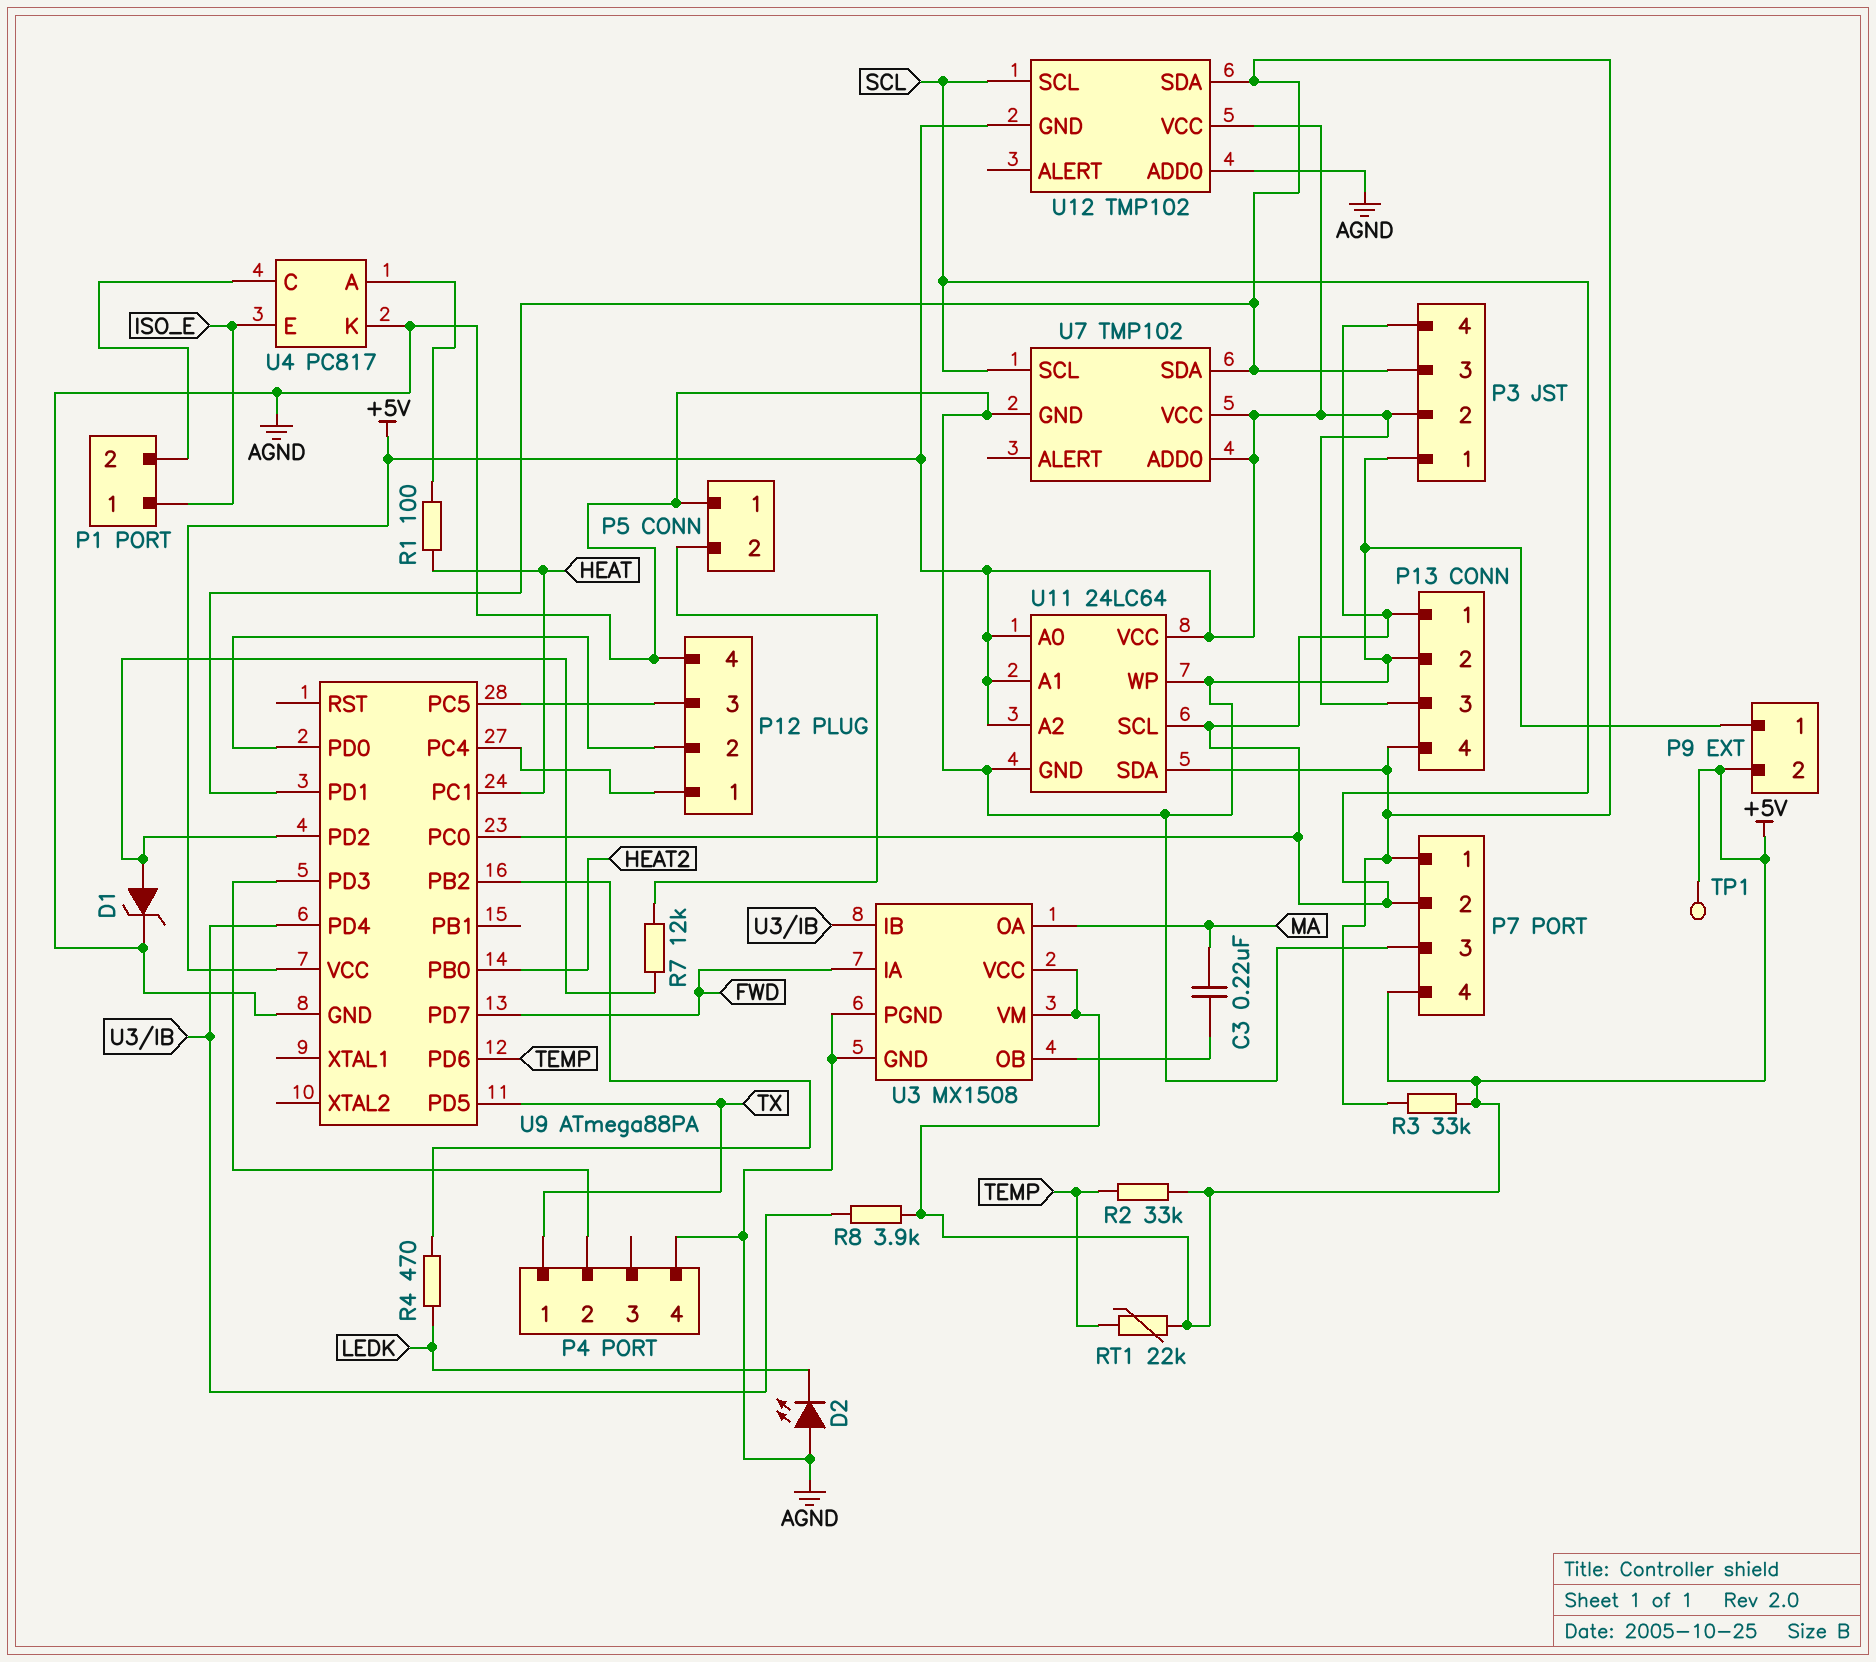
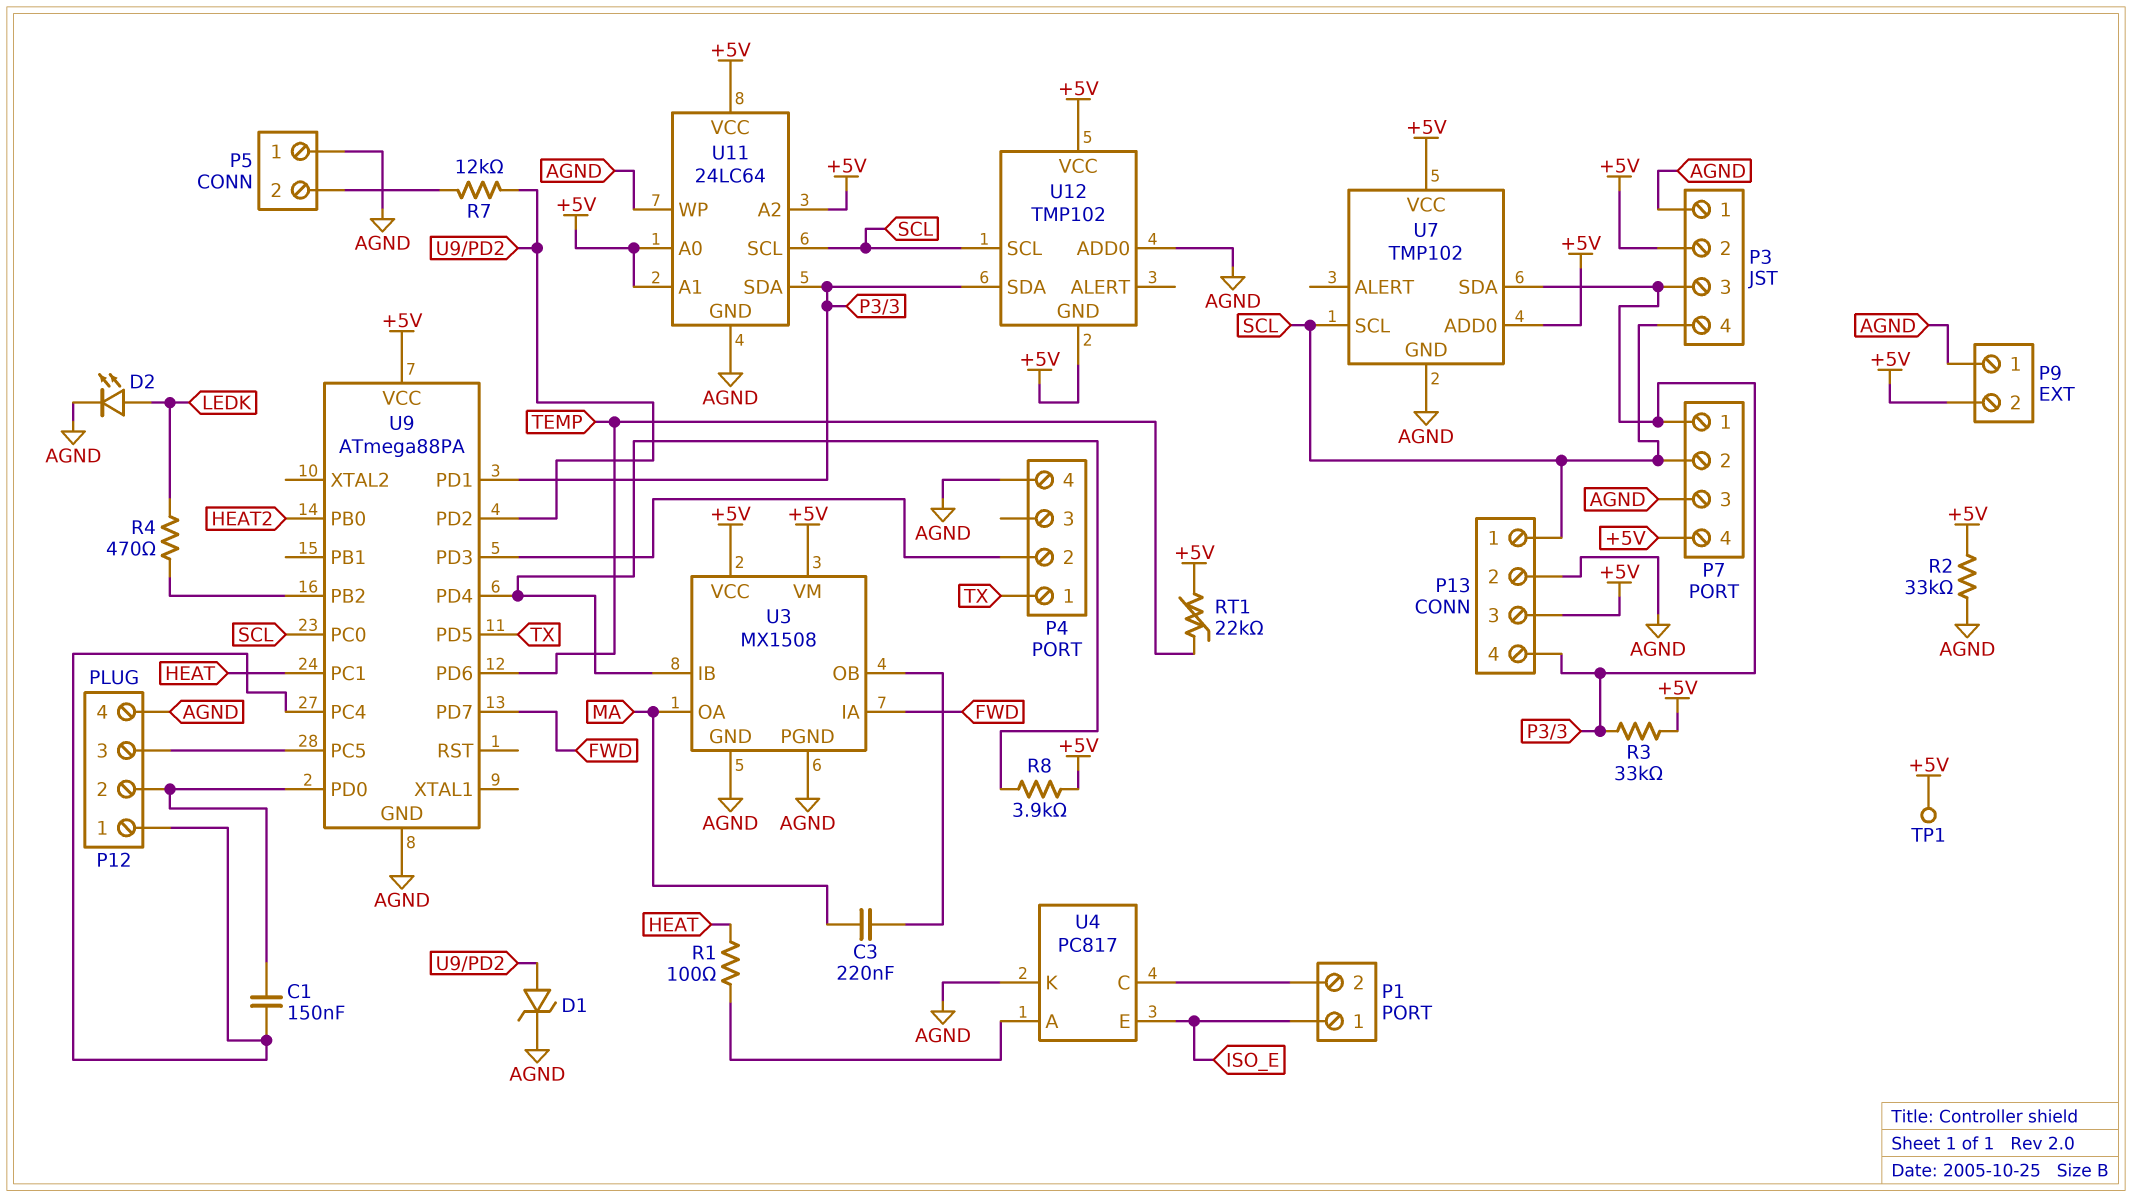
C1: none -> 150nF (P12/1, P12/2)
D2: LED (A AGND, K LEDK) -> LED (A LEDK, K AGND)
R2: 33k (+5V, TEMP) -> 33k (+5V, AGND)

